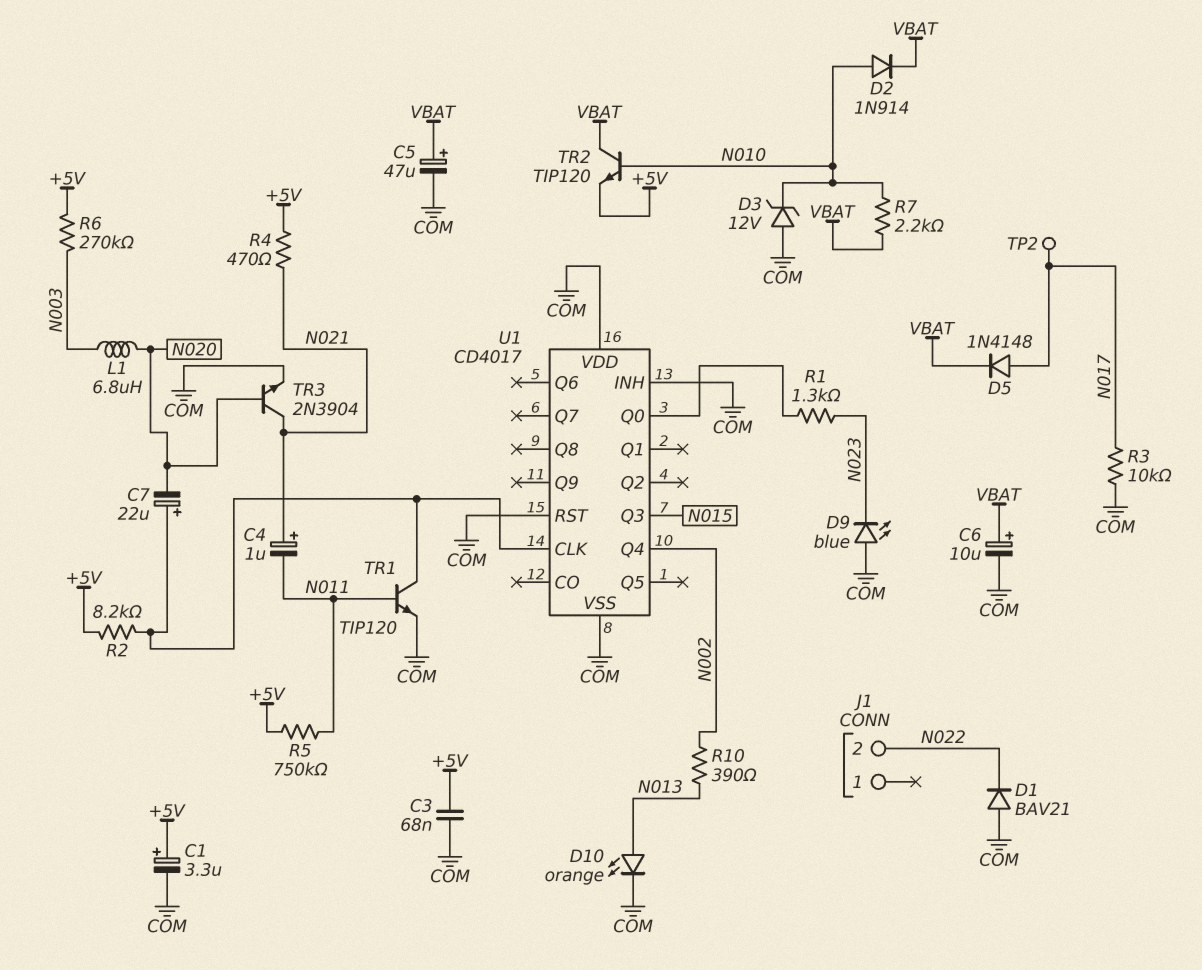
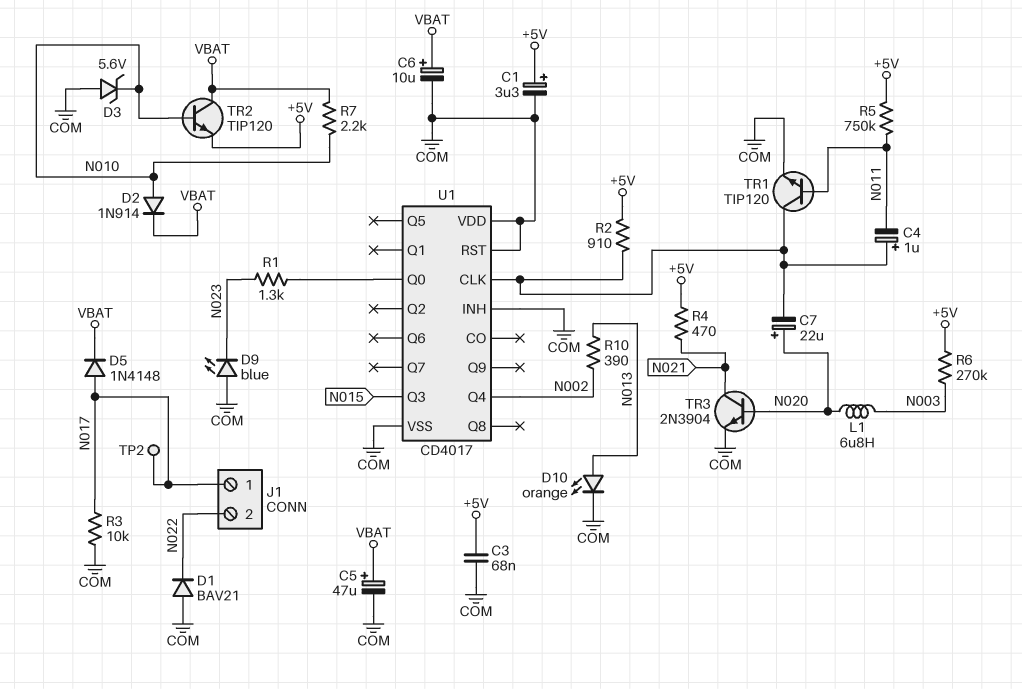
C4: 1uF (plus N021, minus N011) -> 1uF (plus U1/CLK, minus N011)
C7: 22uF (plus U1/CLK, minus N020) -> 22uF (plus N020, minus U1/CLK)
D3: zener 12V (A COM, K N010) -> zener 5.6V (A COM, K N010)
J1 pin 1: none -> N017
R2: 8.2k (+5V, U1/CLK) -> 910 (+5V, U1/CLK)

